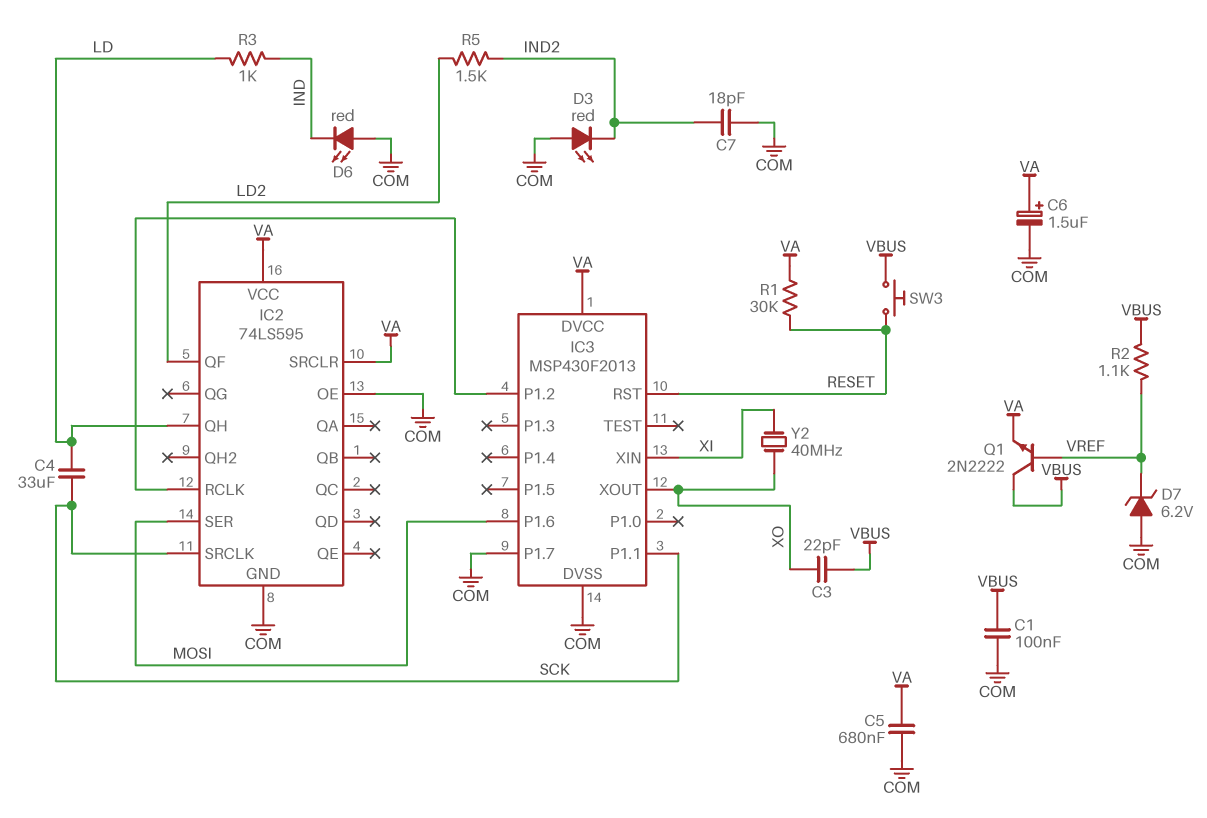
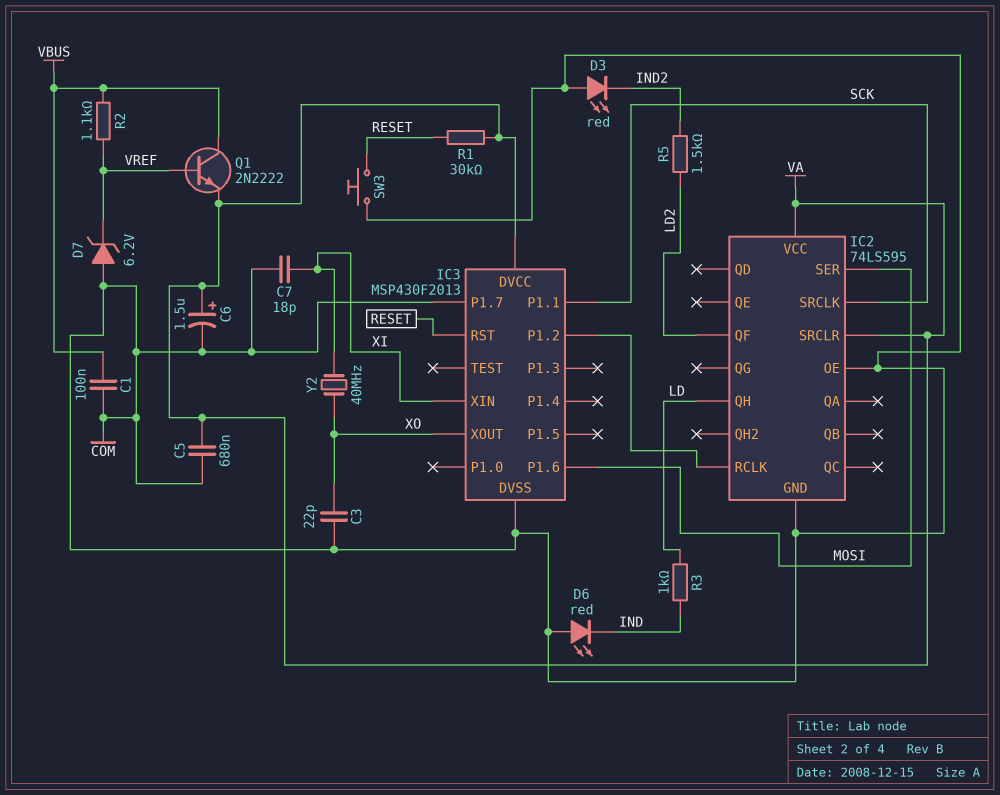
C3: 22pF (VBUS, XO) -> 22pF (COM, XO)
C4: 33uF (LD, SCK) -> none
C7: 18pF (COM, IND2) -> 18pF (COM, XI)
SW3: button (RESET, VBUS) -> button (COM, RESET)

